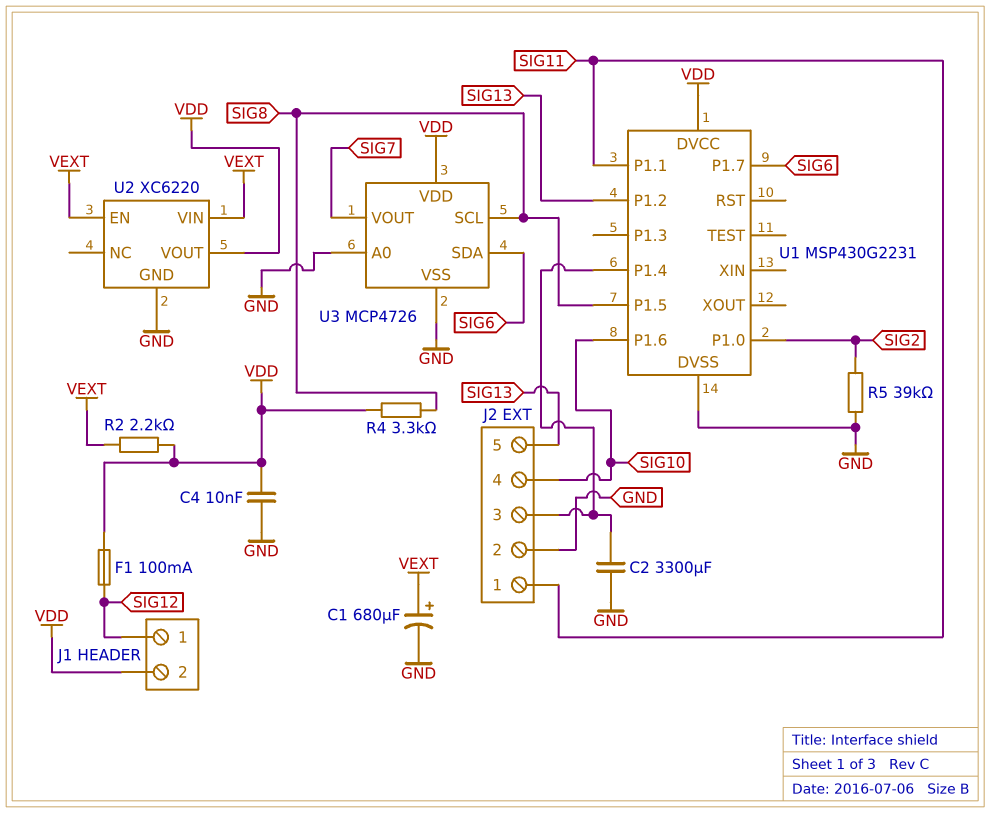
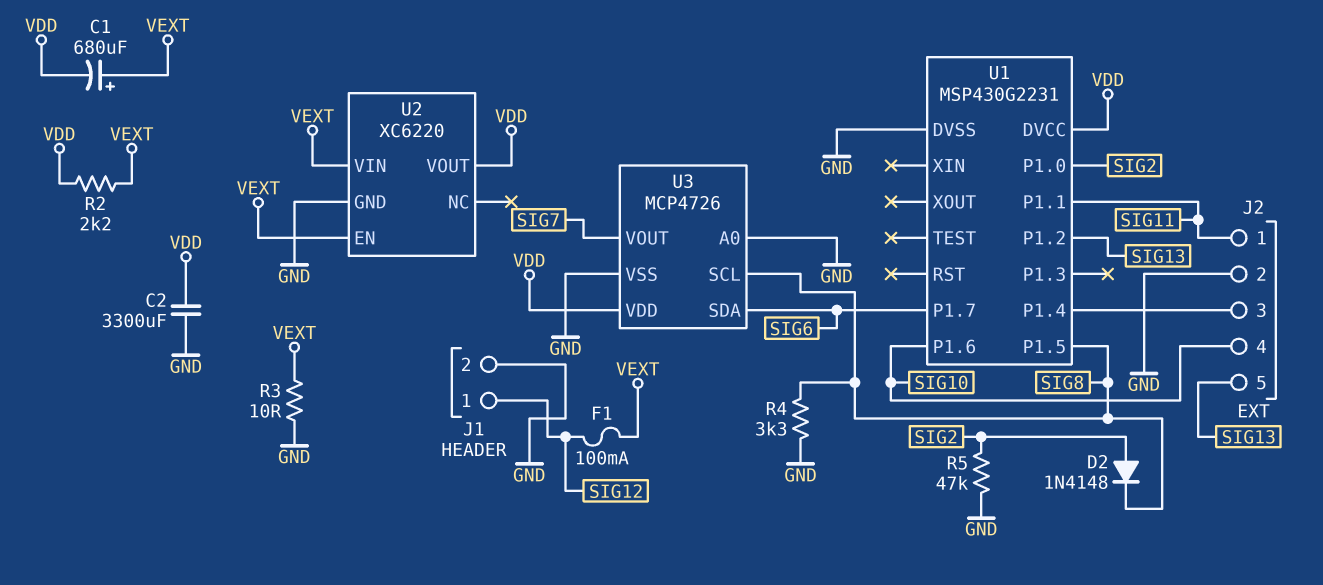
C1: 680uF (plus VEXT, minus GND) -> 680uF (plus VEXT, minus VDD)
C2: 3300uF (GND, J2/3) -> 3300uF (GND, VDD)
C4: 10nF (GND, VDD) -> none
D2: none -> diode 1N4148 (A SIG2, K SIG8)
F1: 100mA (SIG12, VDD) -> 100mA (SIG12, VEXT)
J1 pin 2: VDD -> GND
R3: none -> 10 (GND, VEXT)
R4: 3.3k (SIG8, VDD) -> 3.3k (GND, SIG8)
R5: 39k (GND, SIG2) -> 47k (GND, SIG2)

